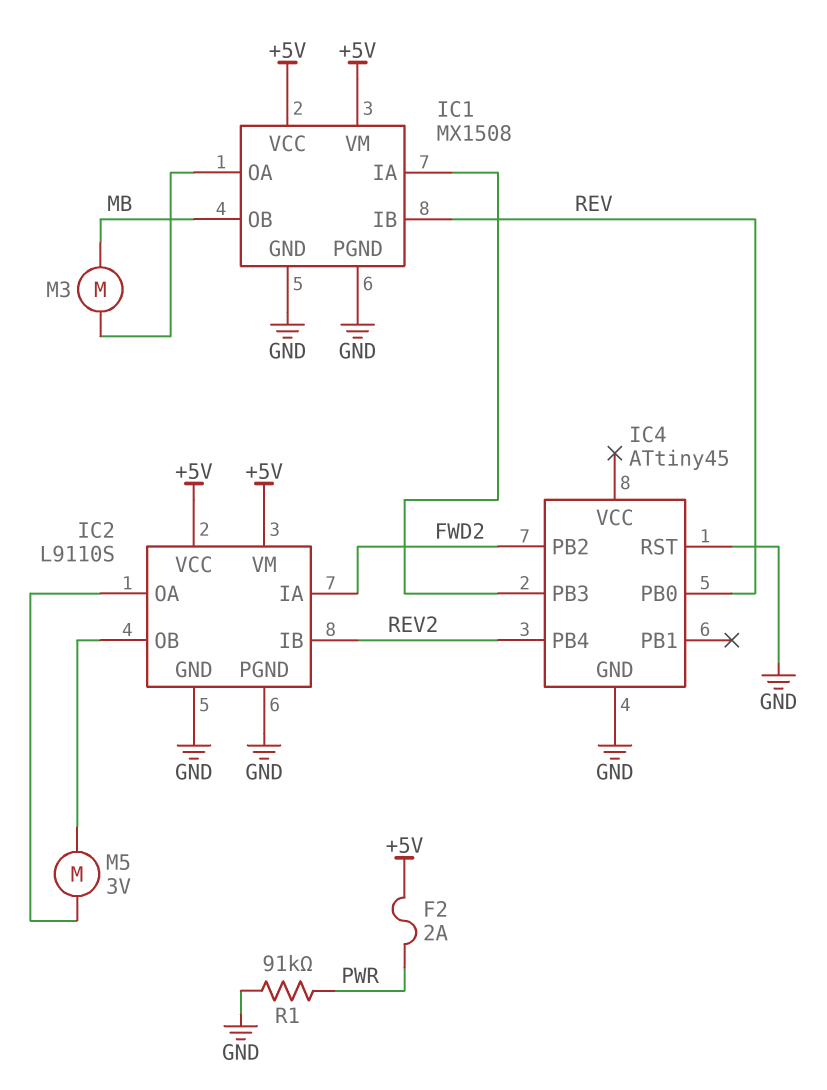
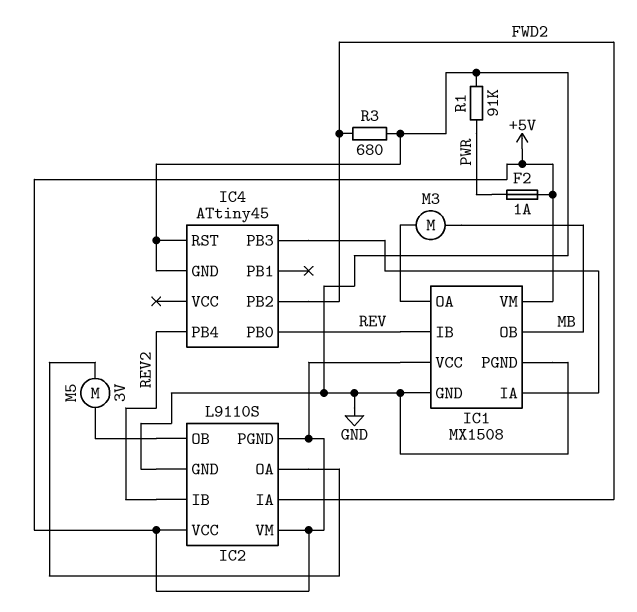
F2: 2A (+5V, PWR) -> 1A (+5V, PWR)
IC2 pin PGND: GND -> +5V
R3: none -> 680 (FWD2, GND)

